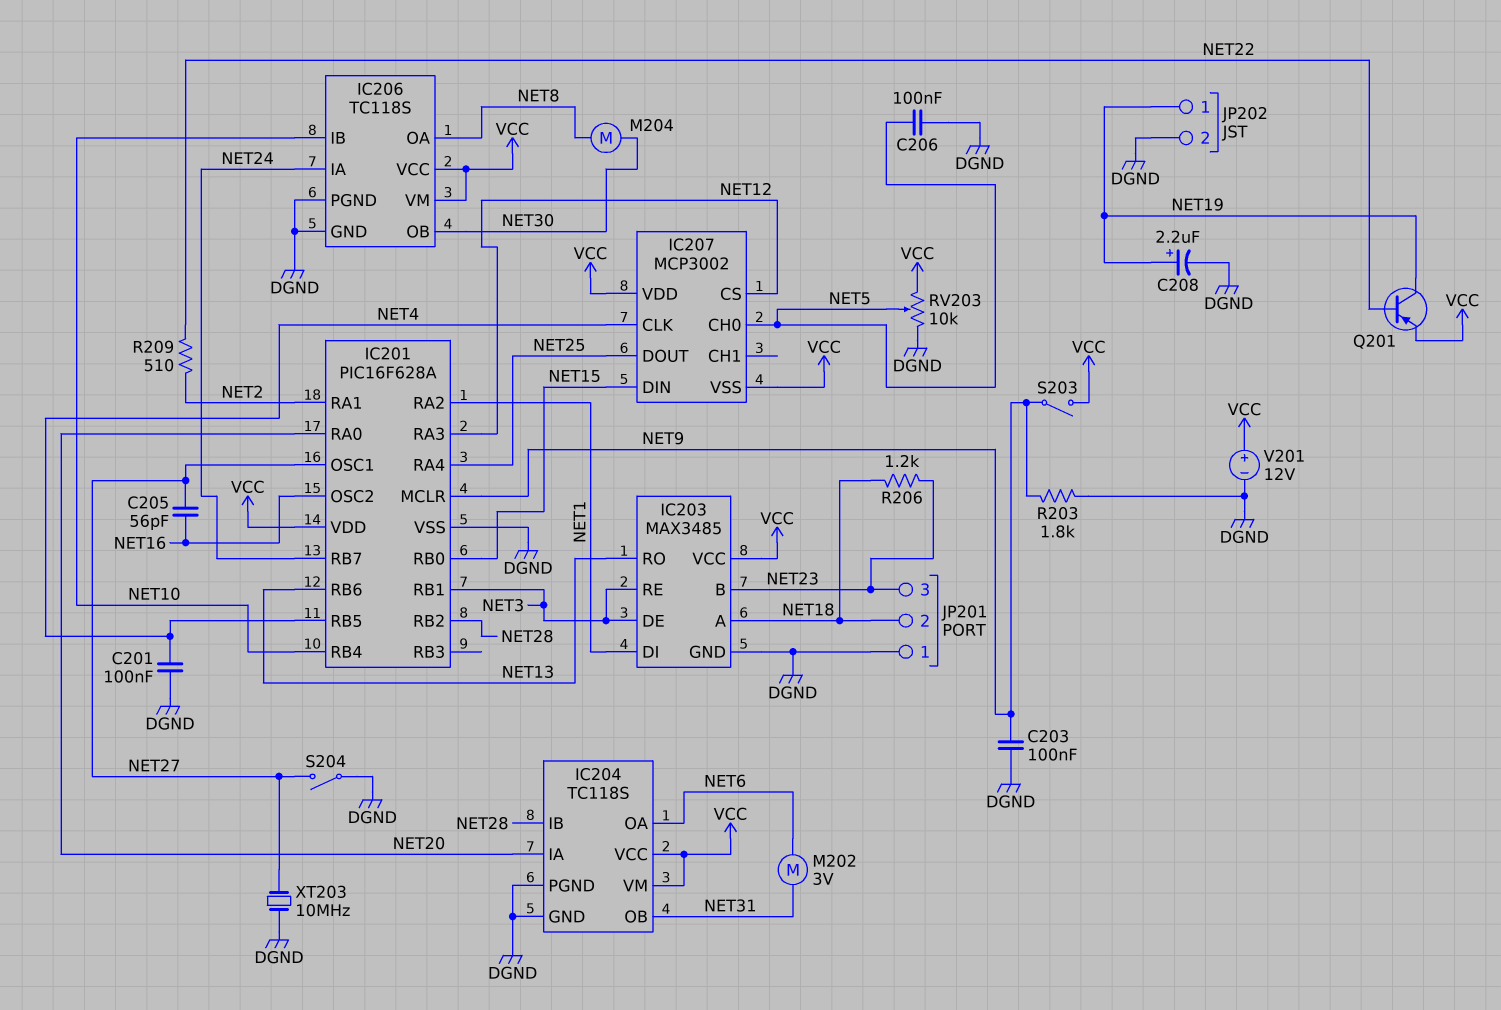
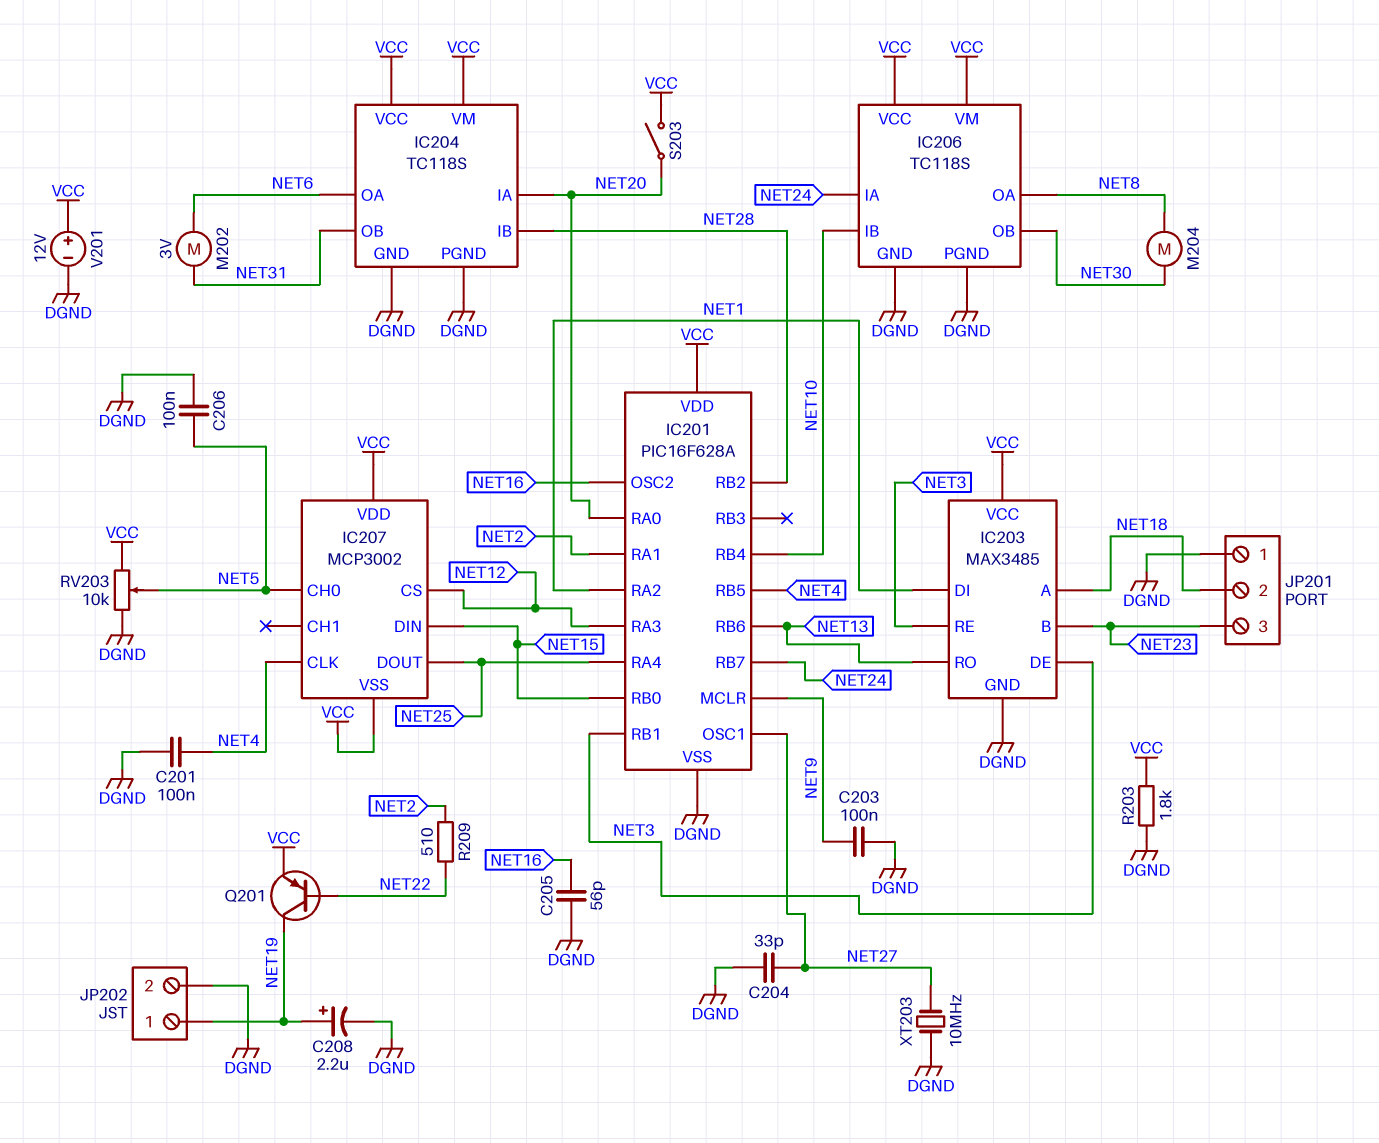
C204: none -> 33pF (DGND, NET27)
C205: 56pF (NET16, NET27) -> 56pF (DGND, NET16)
R203: 1.8k (DGND, NET9) -> 1.8k (DGND, VCC)
R206: 1.2k (NET18, NET23) -> none
S203: switch (NET9, VCC) -> switch (NET20, VCC)
S204: switch (DGND, NET27) -> none

